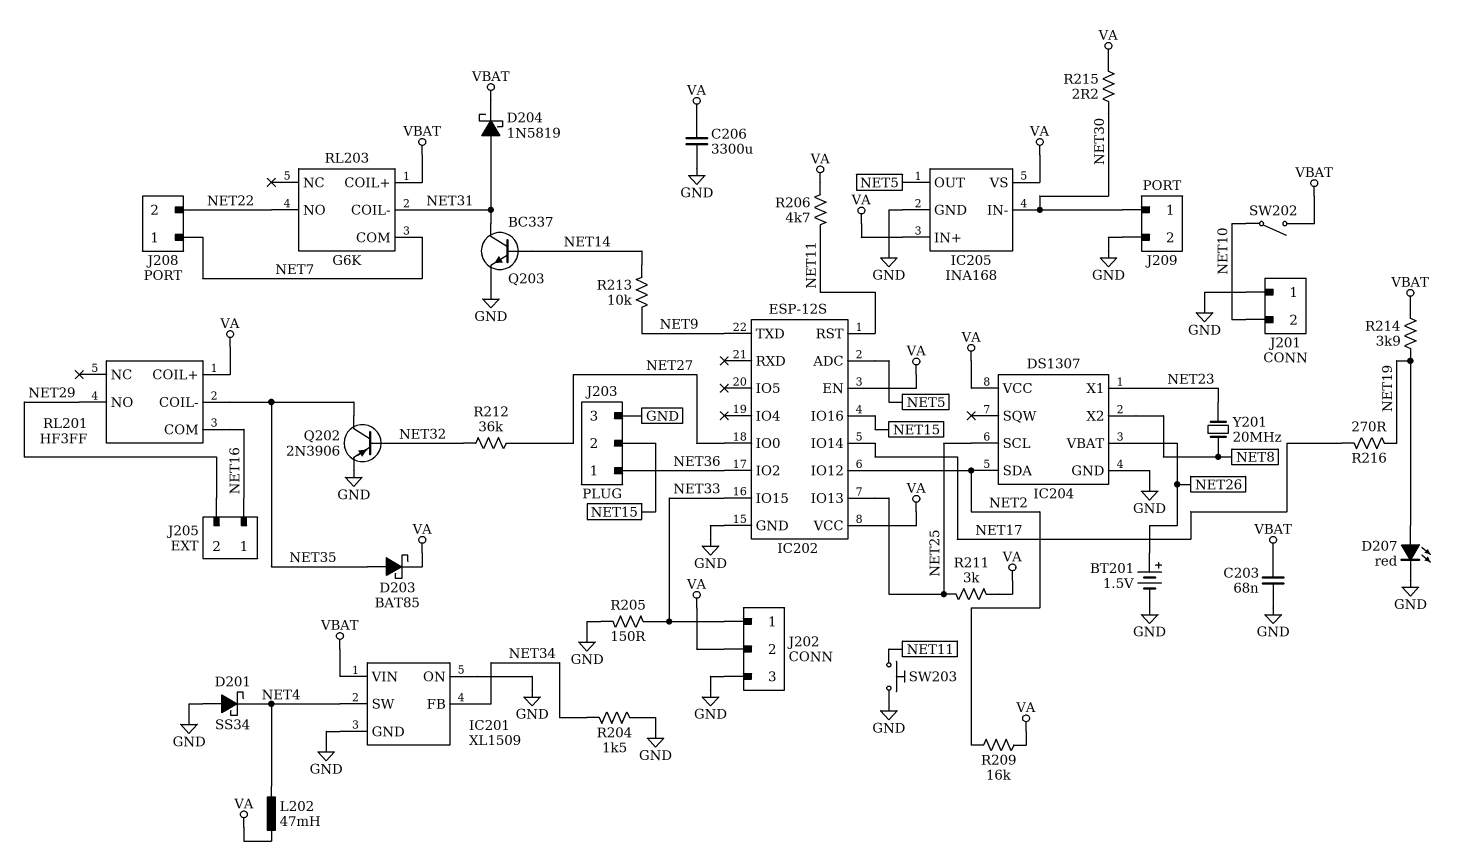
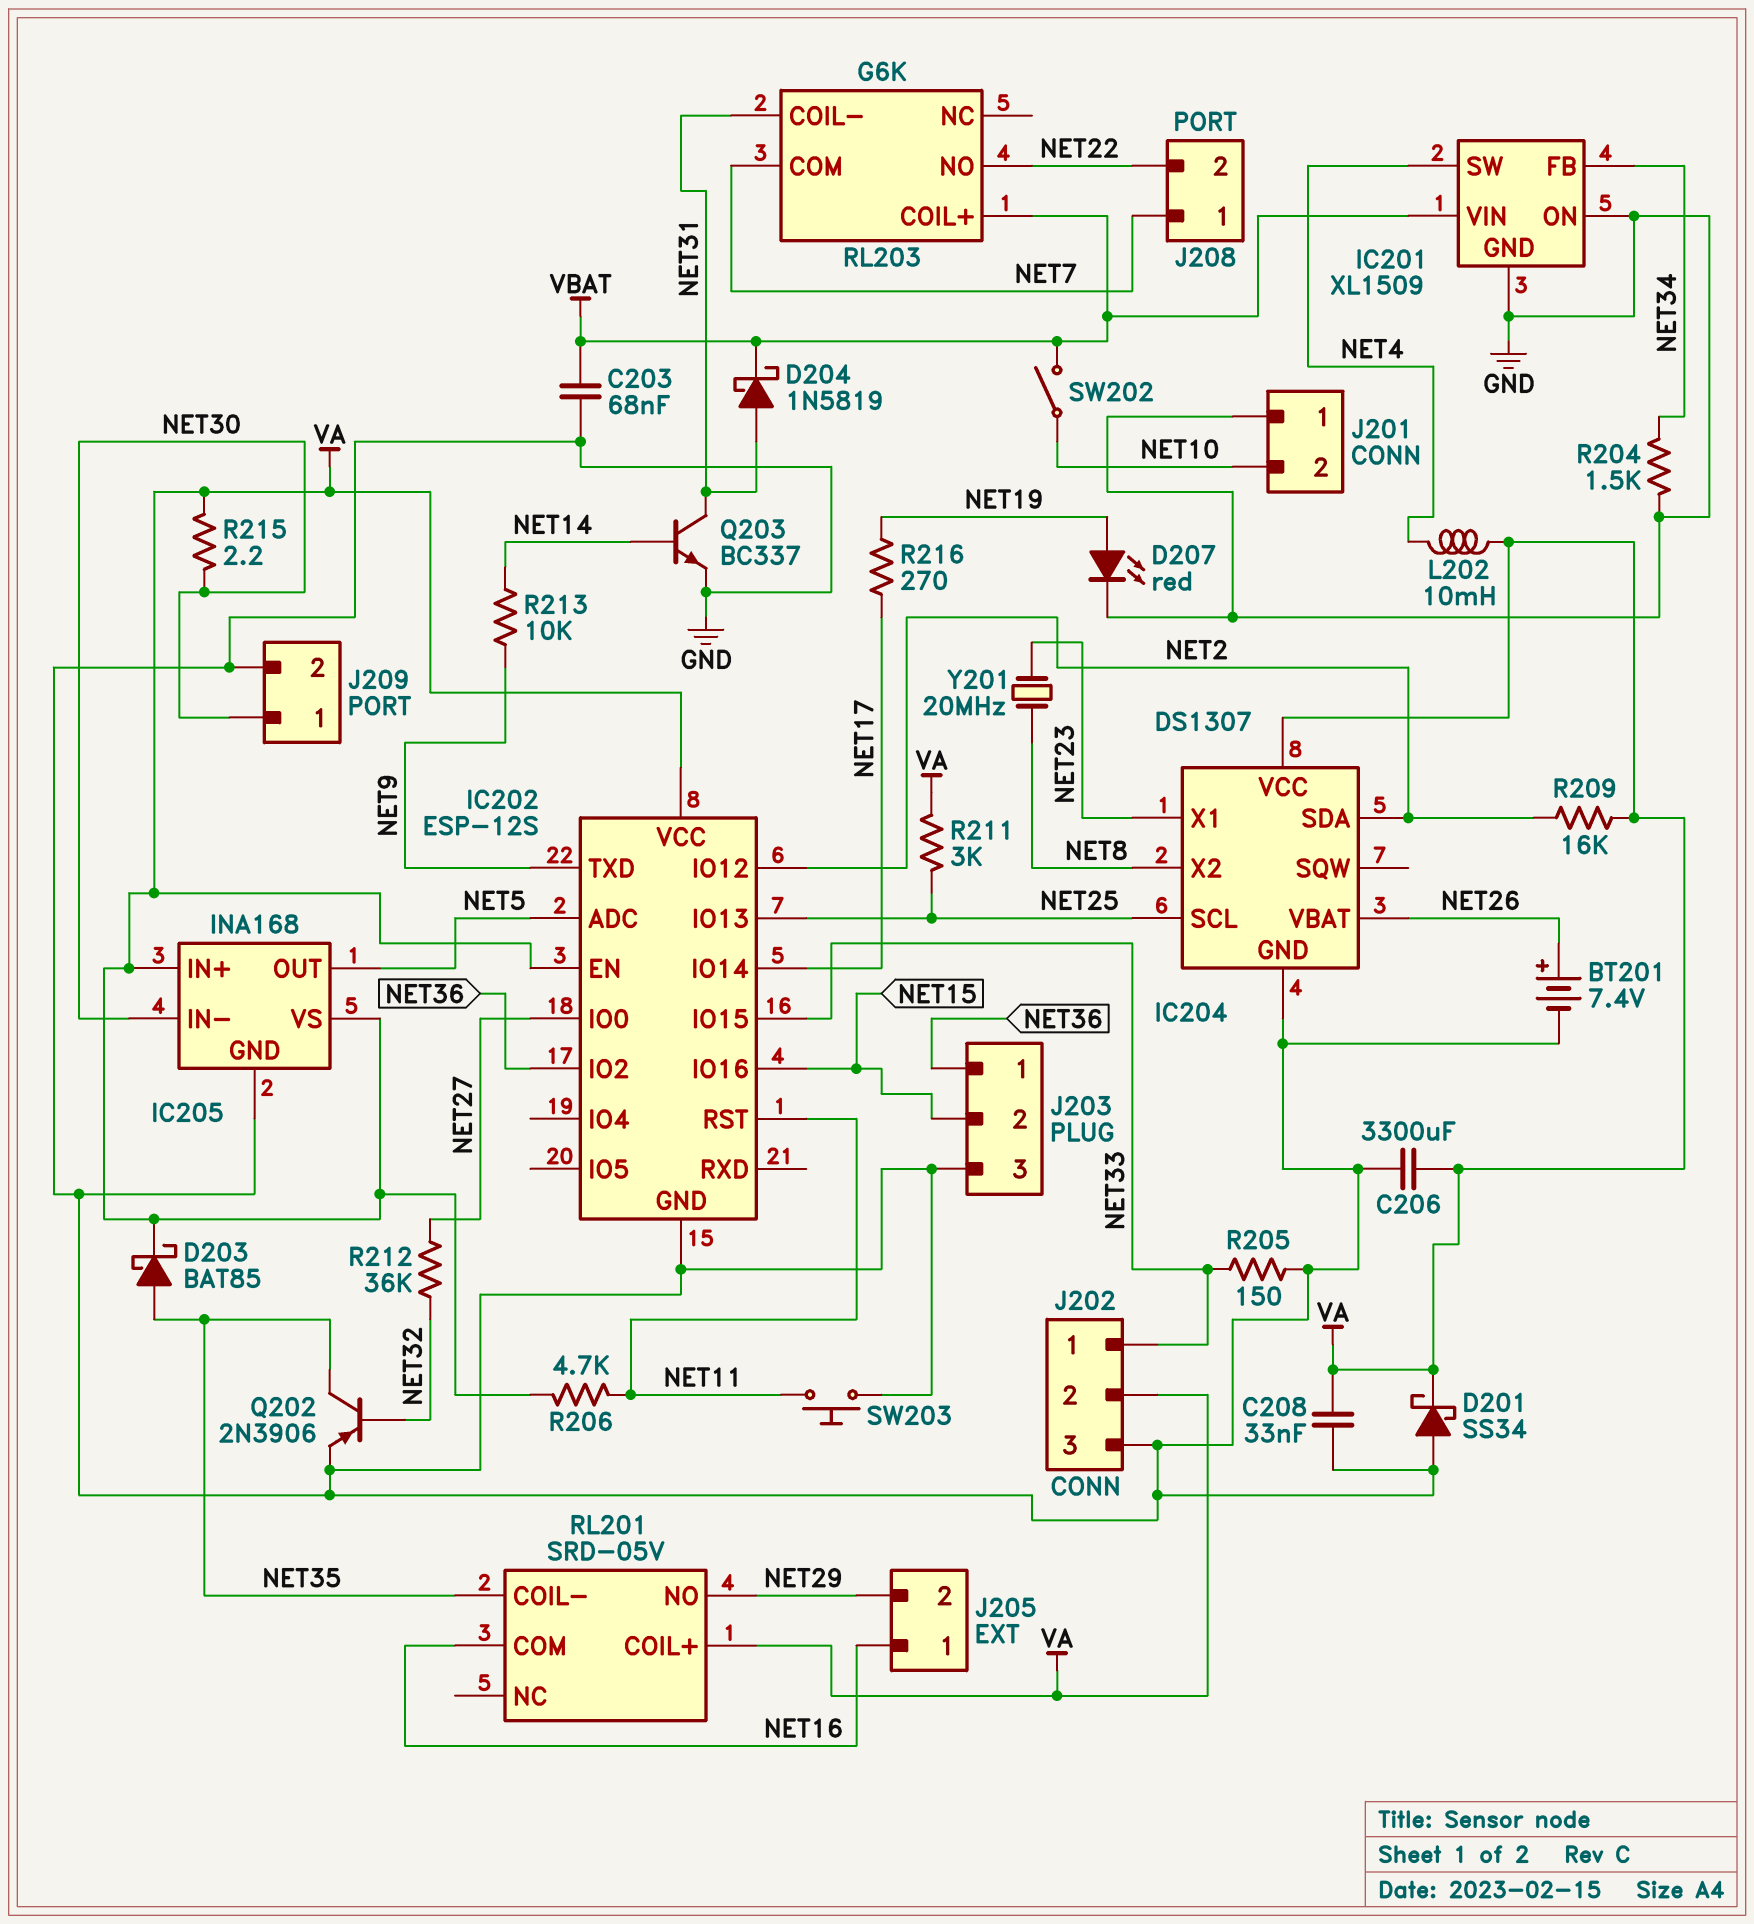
BT201: 1.5V (plus NET26, minus GND) -> 7.4V (plus NET26, minus GND)
C208: none -> 33nF (GND, VA)
D201: schottky SS34 (A GND, K NET4) -> schottky SS34 (A GND, K VA)
L202: 47mH (NET4, VA) -> 10mH (NET4, VA)
R214: 3.9k (NET19, VBAT) -> none
RL201: HF3FF -> SRD-05V

